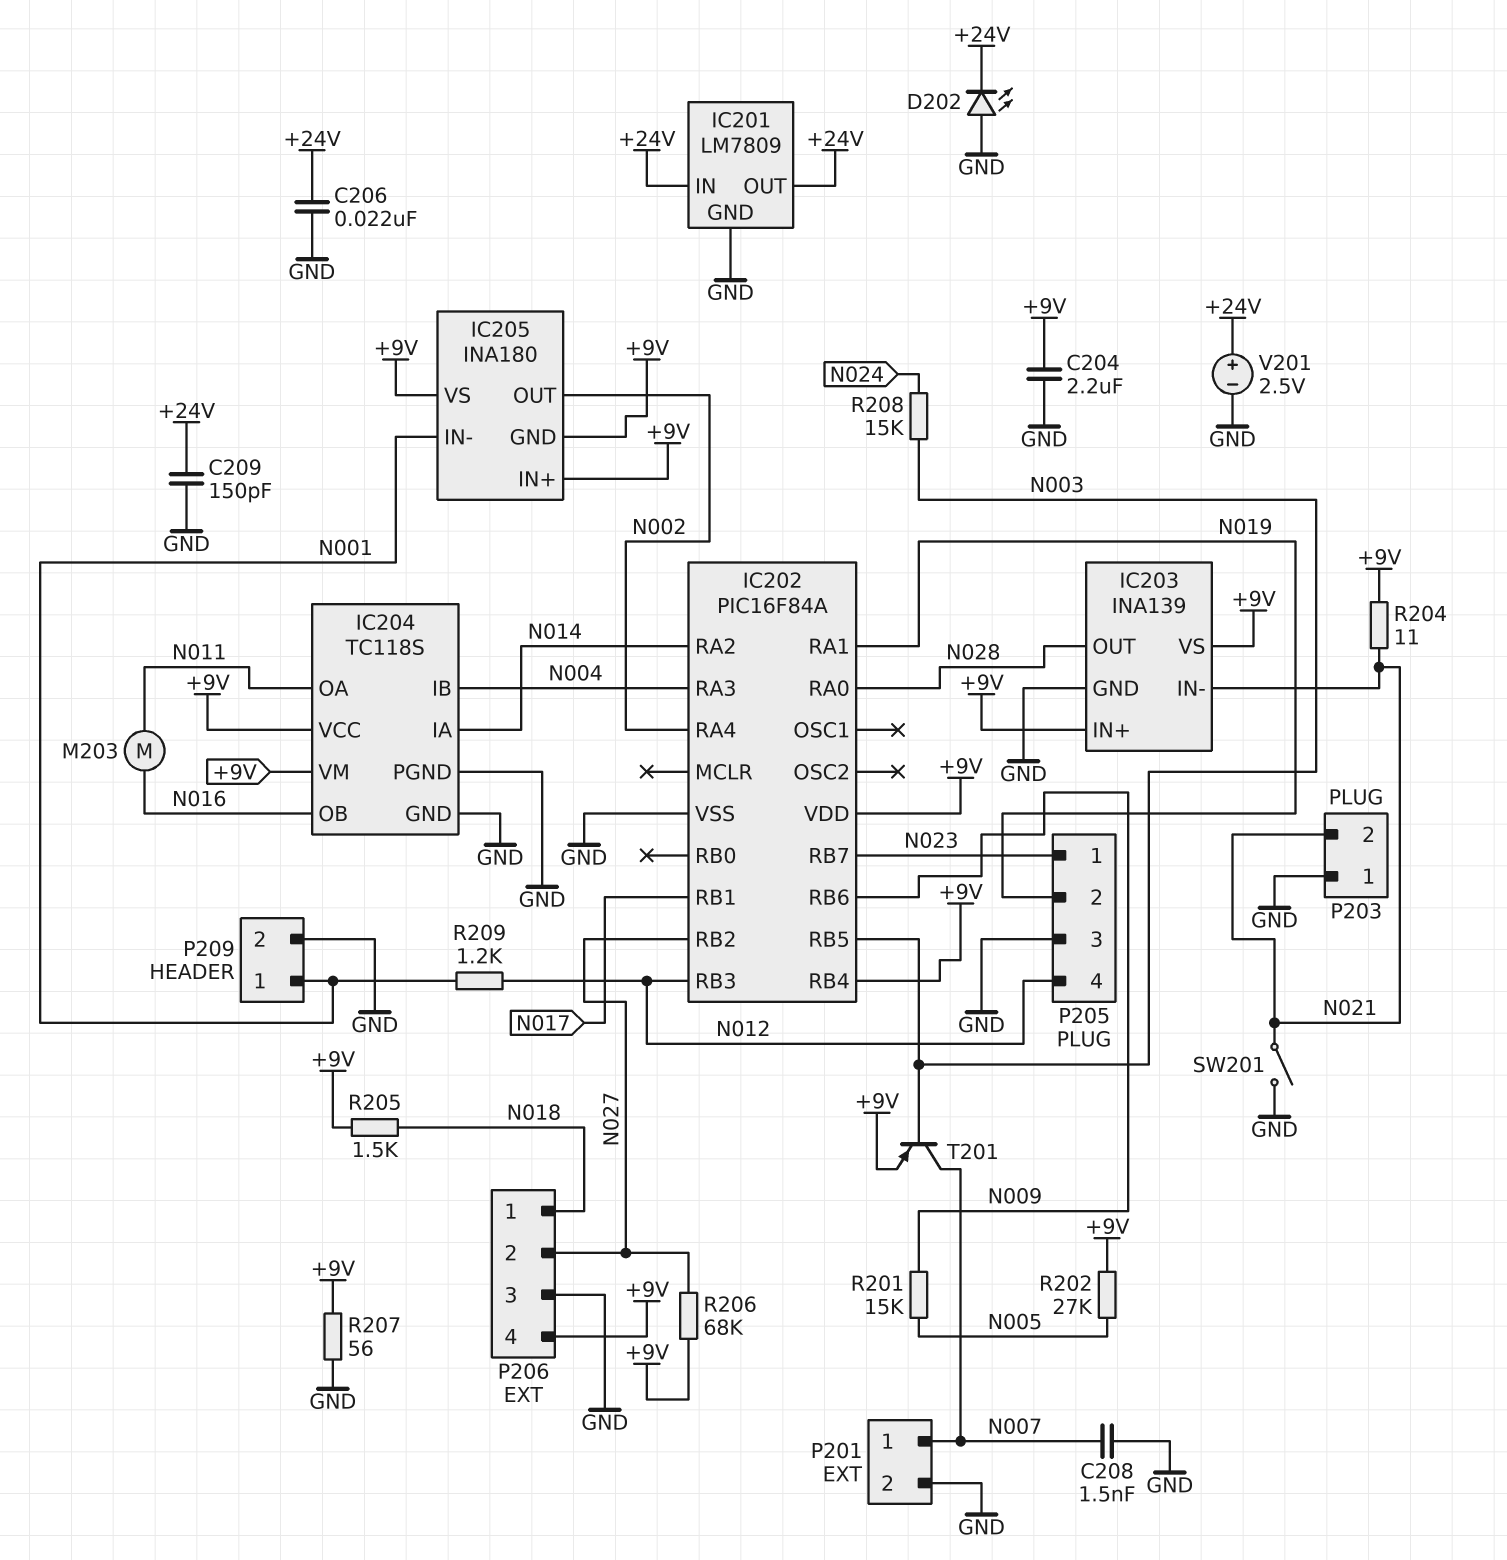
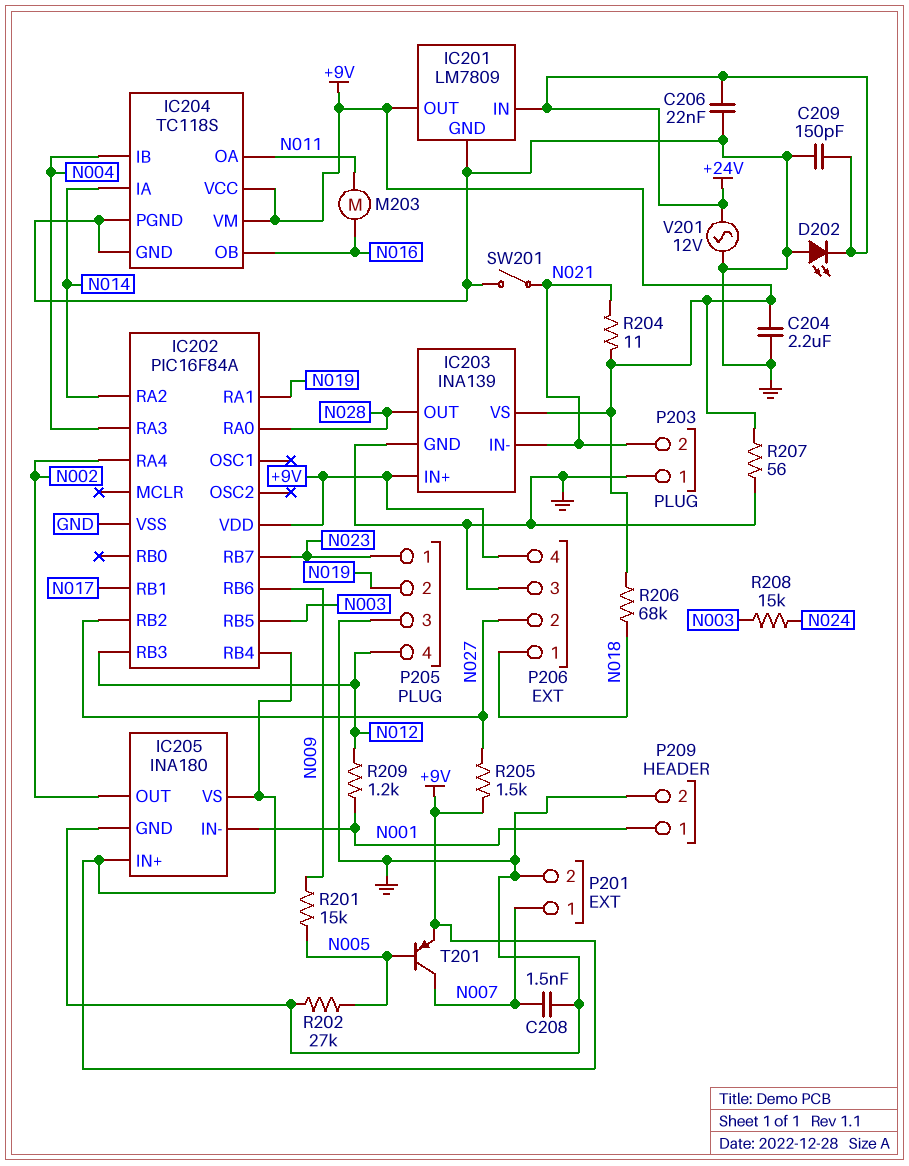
IC201 pin OUT: +24V -> +9V
IC205 pin GND: +9V -> GND
R202: 27k (+9V, N005) -> 27k (GND, N005)
R205: 1.5k (+9V, N018) -> 1.5k (+9V, N027)
R206: 68k (+9V, N027) -> 68k (+9V, N018)
T201: PNP (B N003, C N007, E +9V) -> PNP (B N005, C N007, E +9V)
V201: 2.5V (plus +24V, minus GND) -> AC 12V (+24V, GND)

